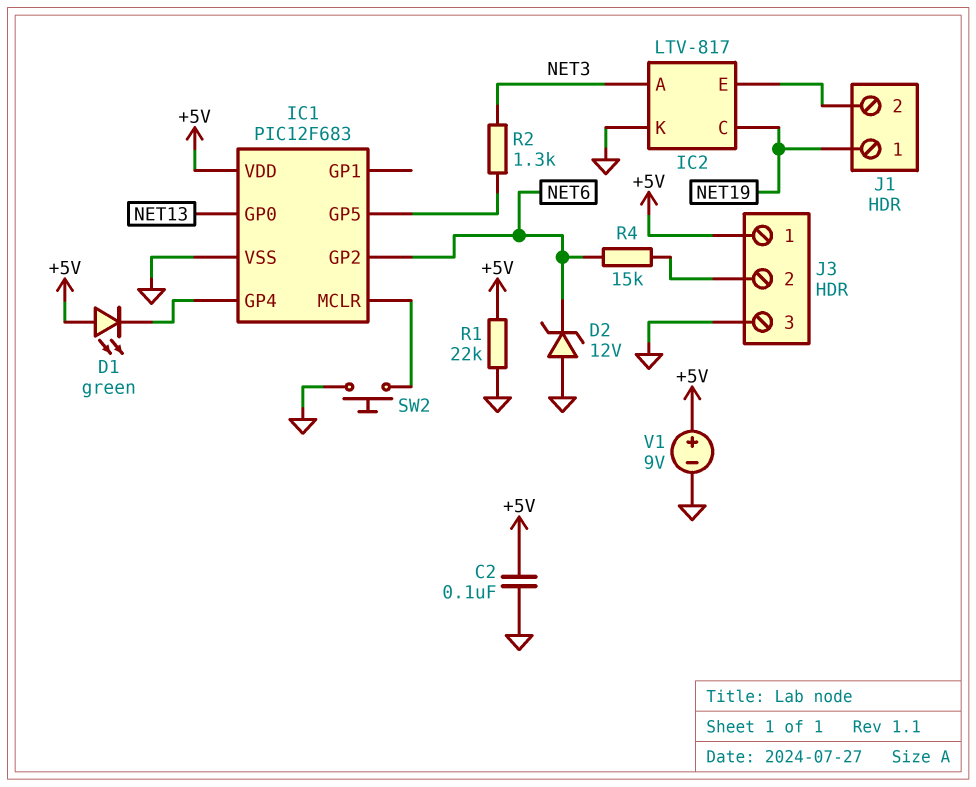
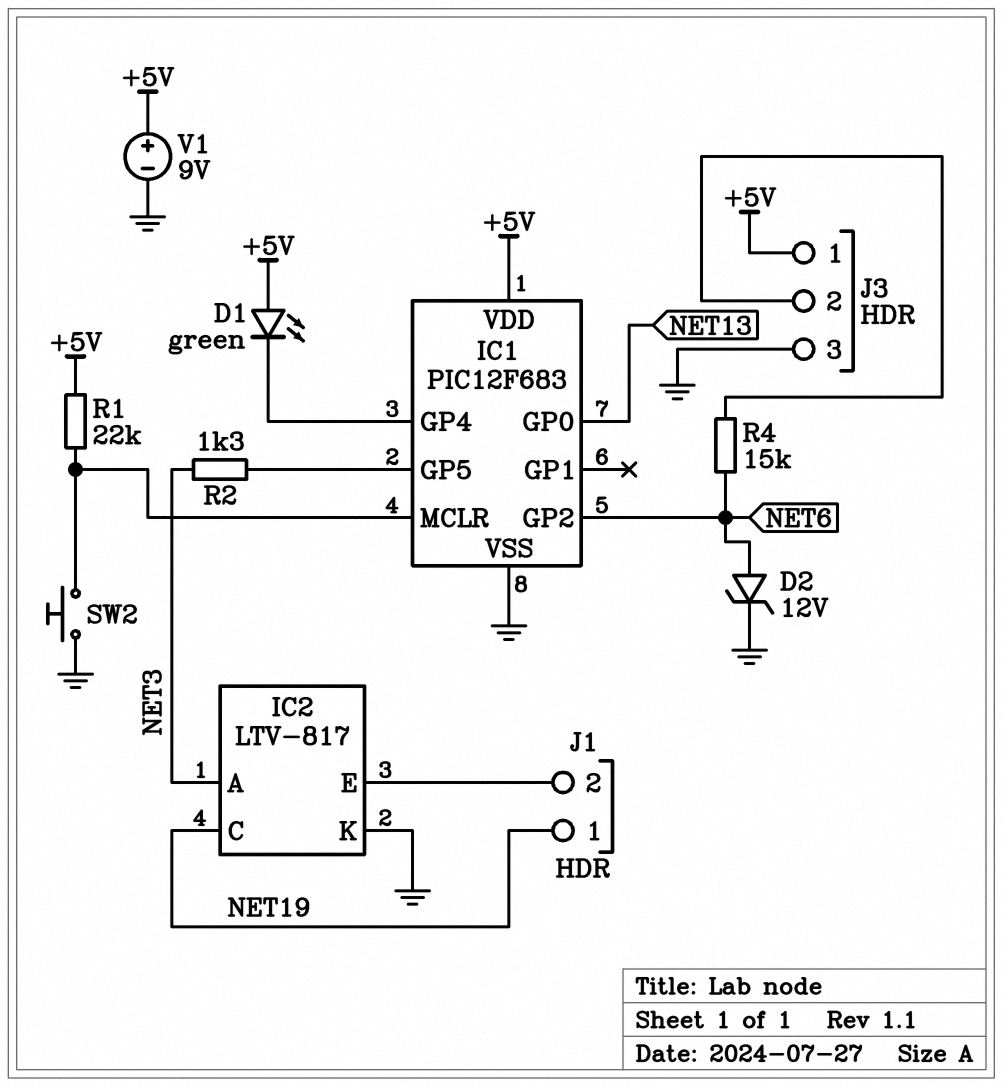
C2: 100nF (+5V, GND) -> none
D2: zener 12V (A GND, K NET6) -> zener 12V (A NET6, K GND)
R1: 22k (+5V, GND) -> 22k (+5V, IC1/MCLR)

